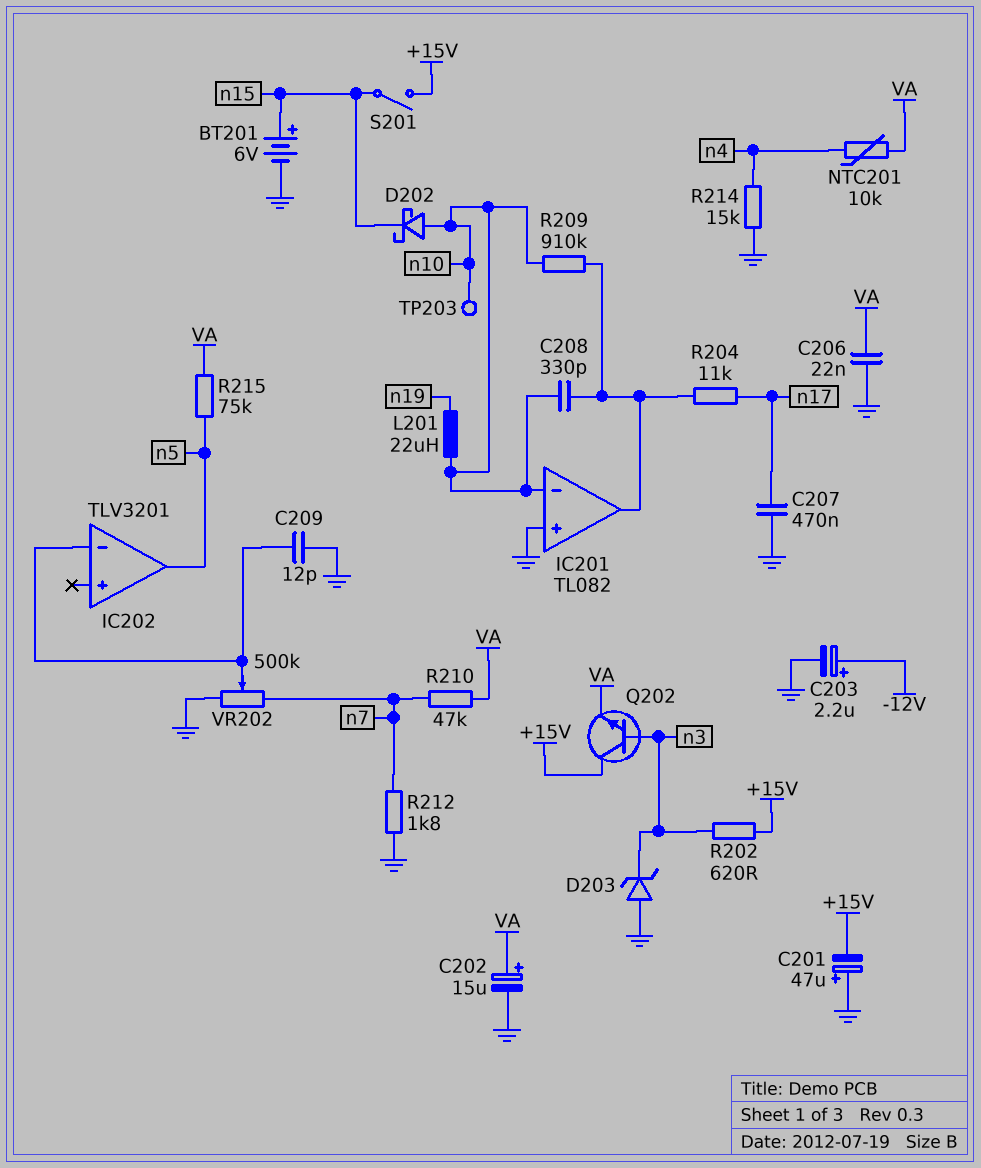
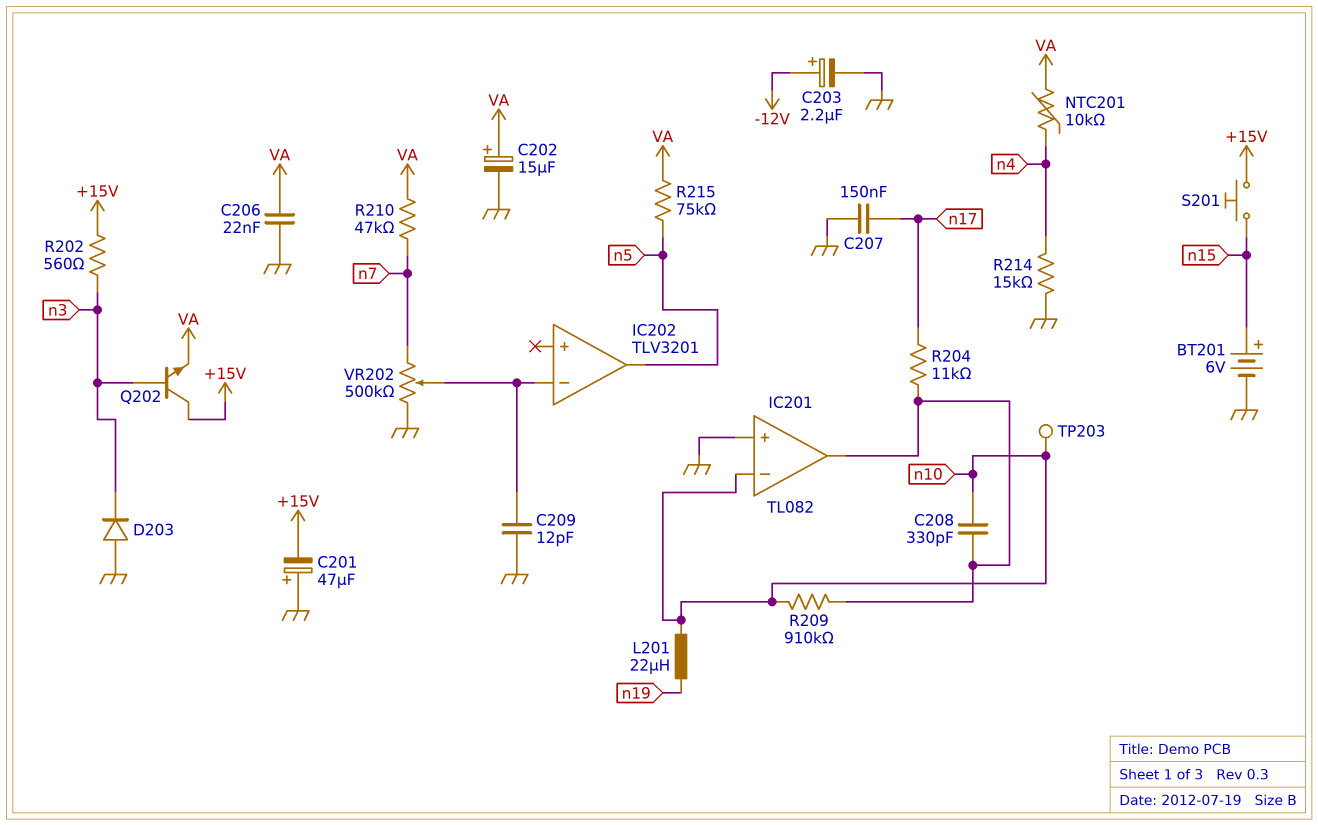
C207: 470nF (GND, n17) -> 150nF (GND, n17)
D202: schottky (A n10, K n15) -> none
D203: zener (A GND, K n3) -> diode (A GND, K n3)
R202: 620 (+15V, n3) -> 560 (+15V, n3)
R212: 1.8k (GND, n7) -> none
S201: switch (+15V, n15) -> button (+15V, n15)

